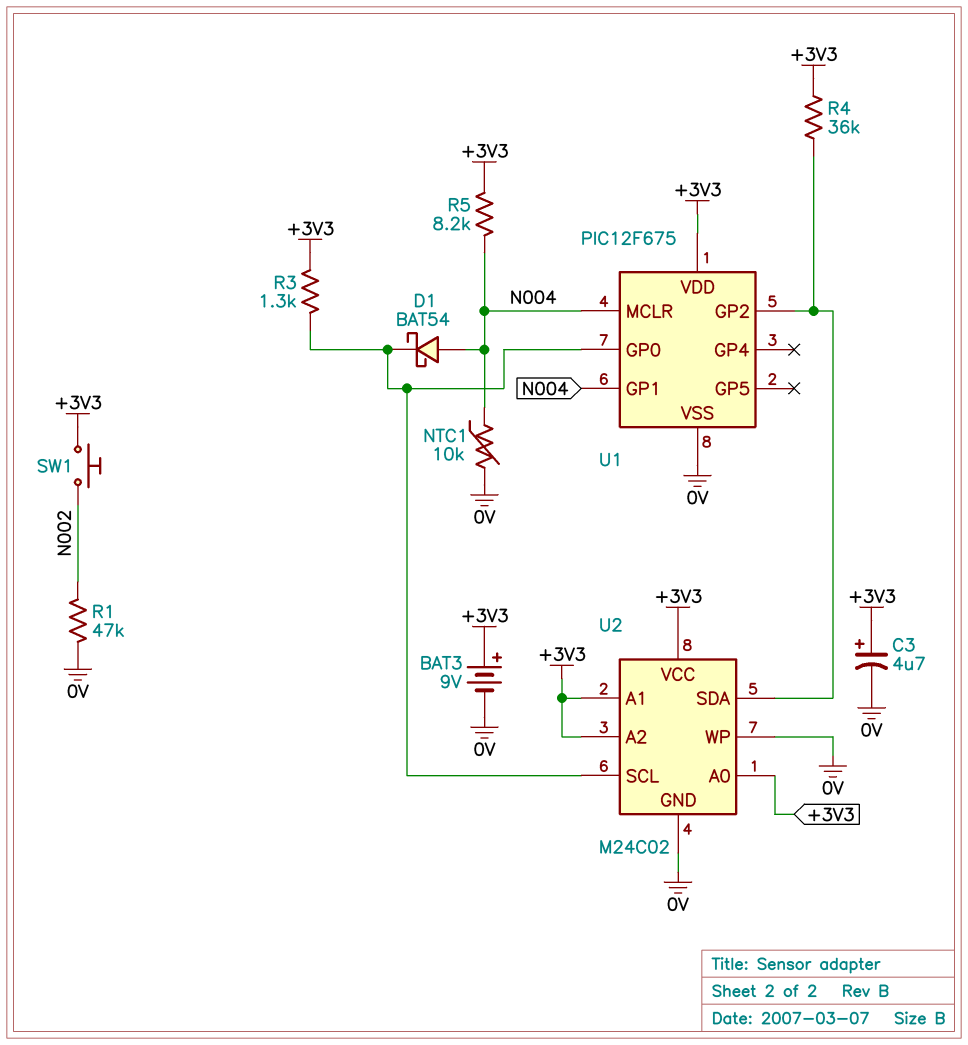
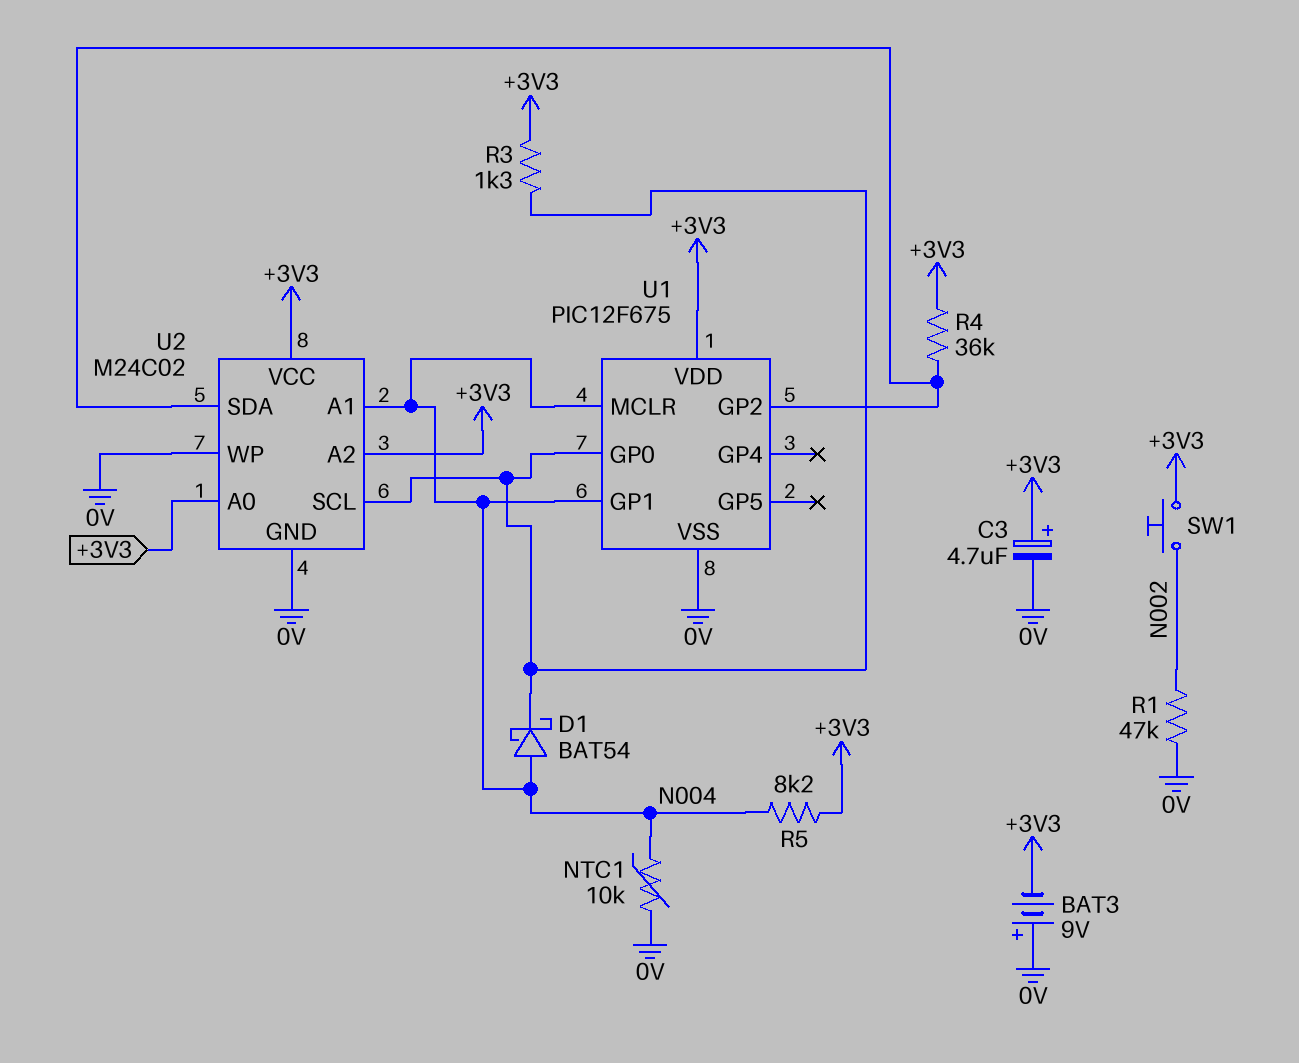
BAT3: 9V (plus +3V3, minus 0V) -> 9V (plus 0V, minus +3V3)
U2 pin A1: +3V3 -> N004

